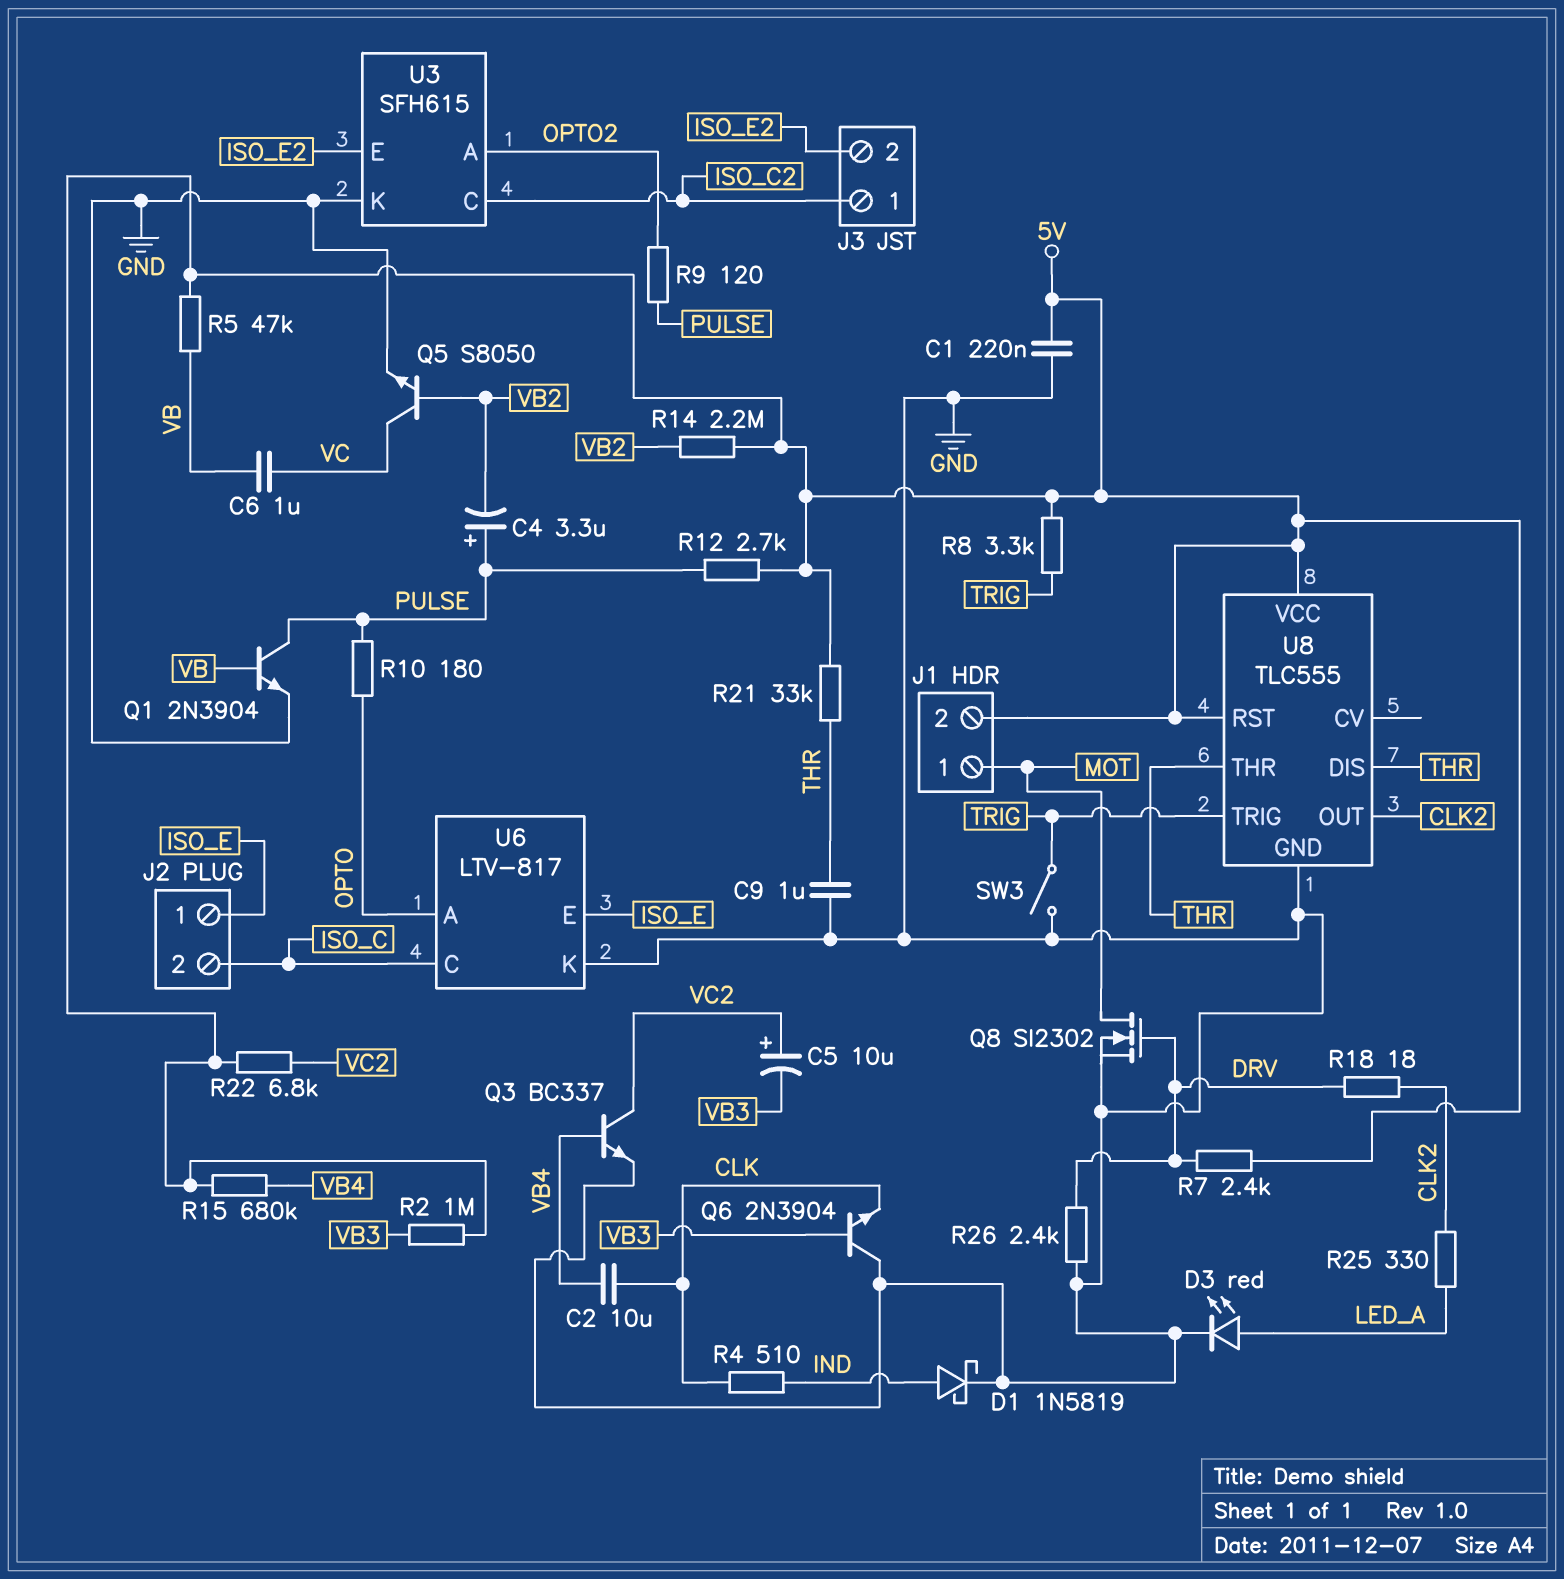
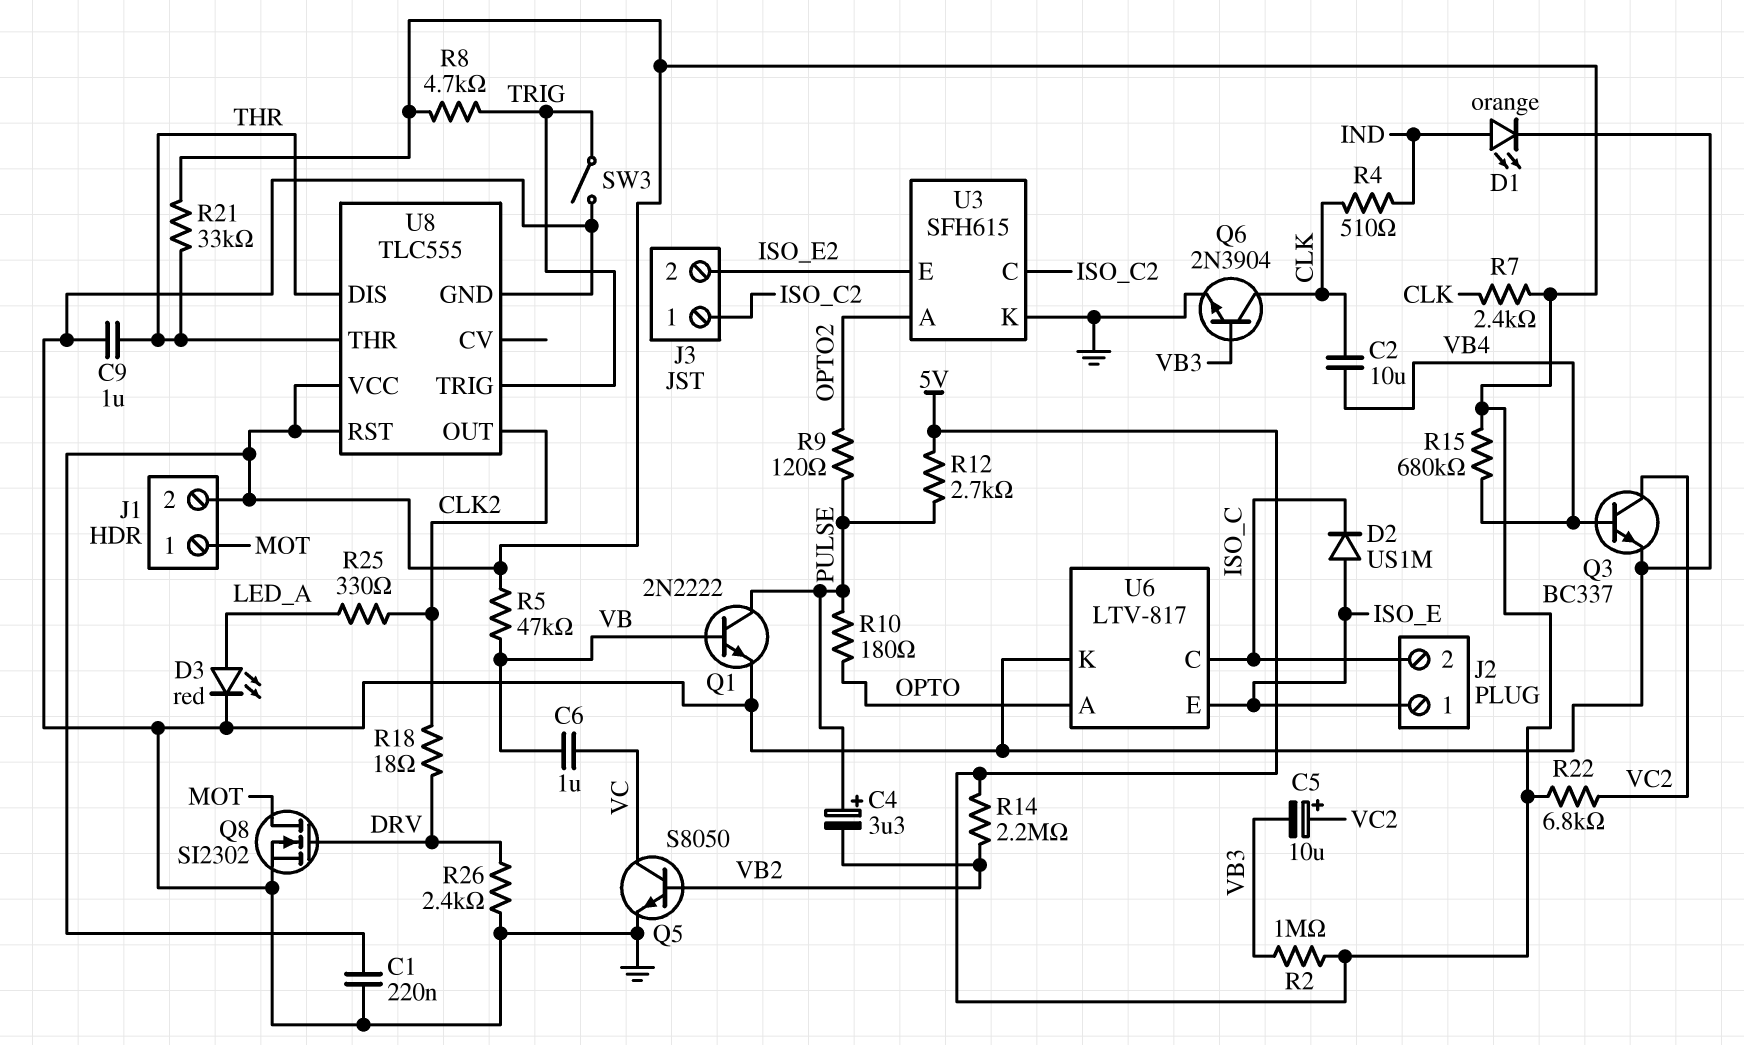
D1: schottky 1N5819 (A IND, K GND) -> LED orange (A IND, K GND)
D2: none -> diode US1M (A ISO_E, K ISO_C)
Q1: NPN 2N3904 (B VB, C PULSE, E GND) -> NPN 2N2222 (B VB, C PULSE, E GND)
Q6: NPN 2N3904 (B VB3, C GND, E CLK) -> NPN 2N3904 (B VB3, C CLK, E GND)
R7: 2.4k (5V, DRV) -> 2.4k (5V, CLK)
R8: 3.3k (5V, TRIG) -> 4.7k (5V, TRIG)

